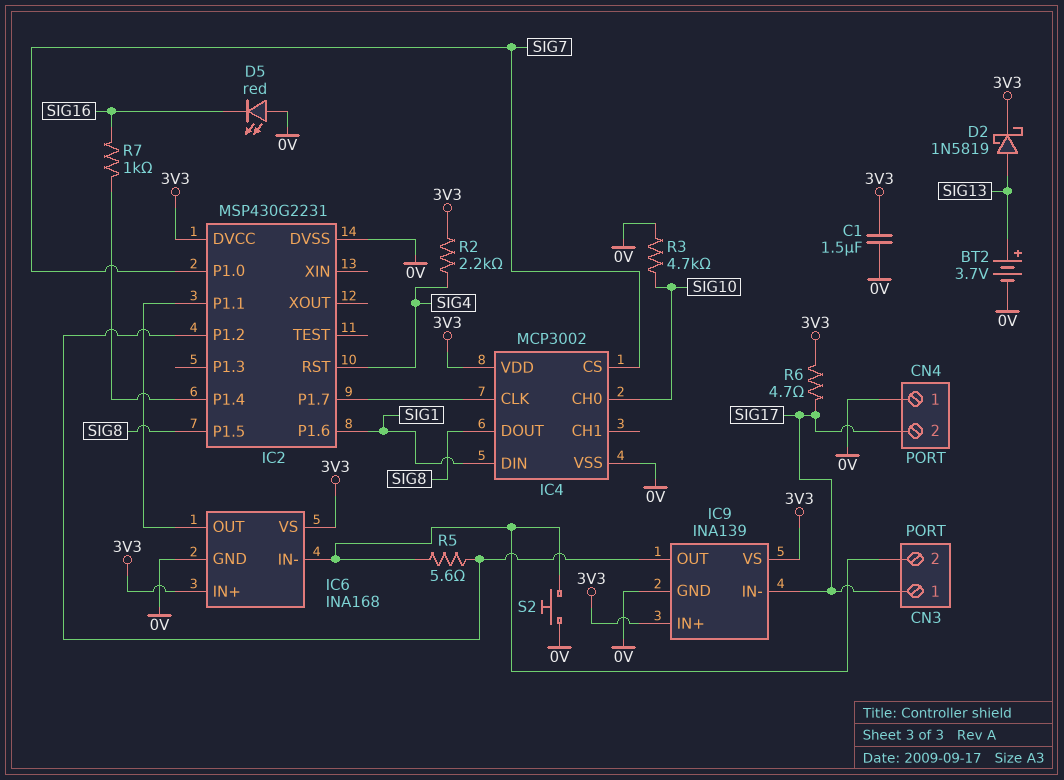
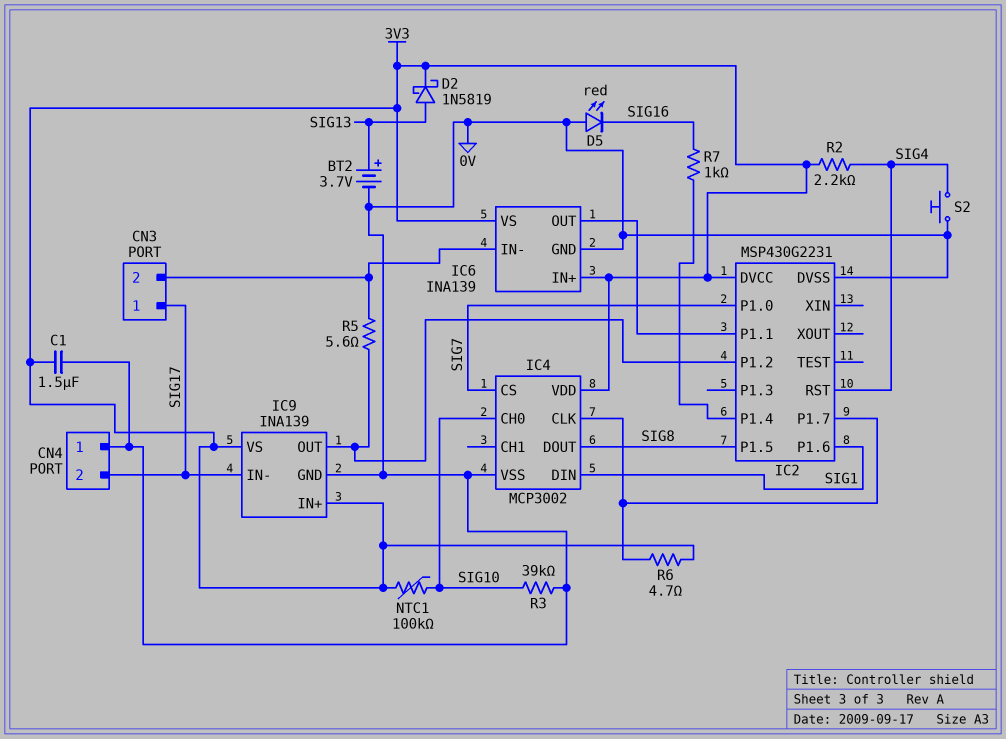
IC6: INA168 -> INA139
NTC1: none -> 100k (3V3, SIG10)
R3: 4.7k (0V, SIG10) -> 39k (0V, SIG10)
R6: 4.7 (3V3, SIG17) -> 4.7 (3V3, IC2/P1.7)
S2: button (0V, CN3/2) -> button (0V, SIG4)

